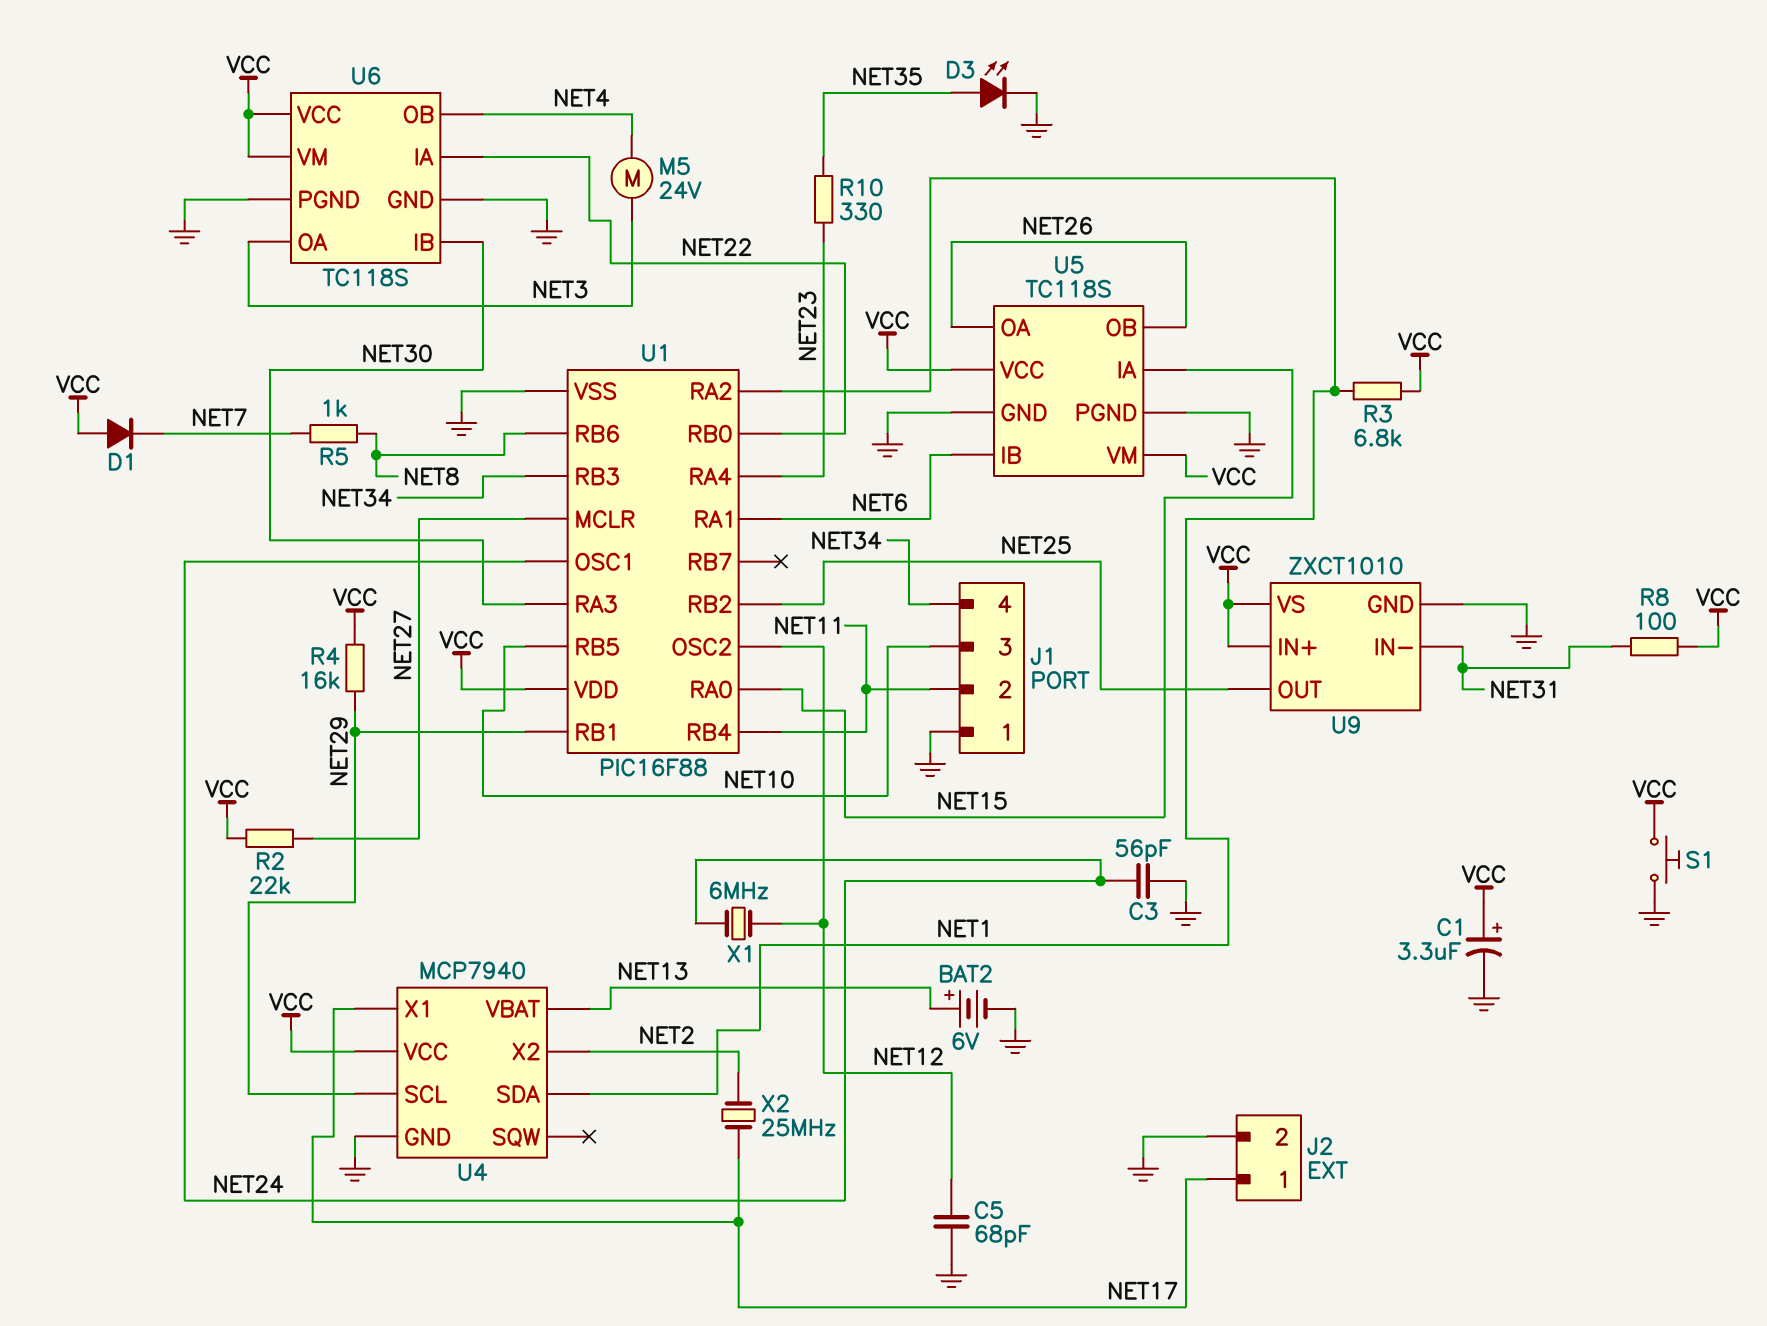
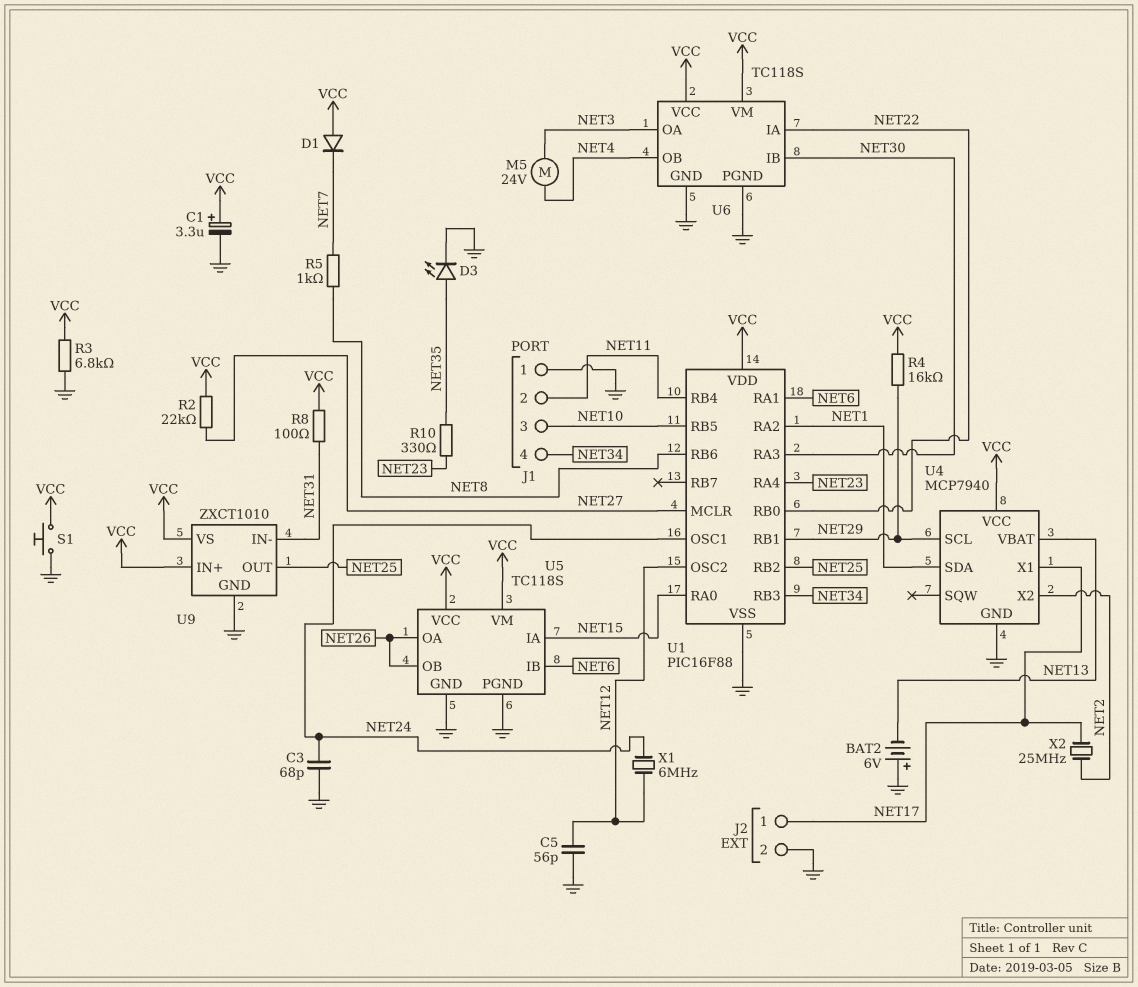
BAT2: 6V (plus NET13, minus GND) -> 6V (plus GND, minus NET13)
C3: 56pF (GND, NET24) -> 68pF (GND, NET24)
C5: 68pF (GND, NET12) -> 56pF (GND, NET12)
R3: 6.8k (NET1, VCC) -> 6.8k (GND, VCC)

